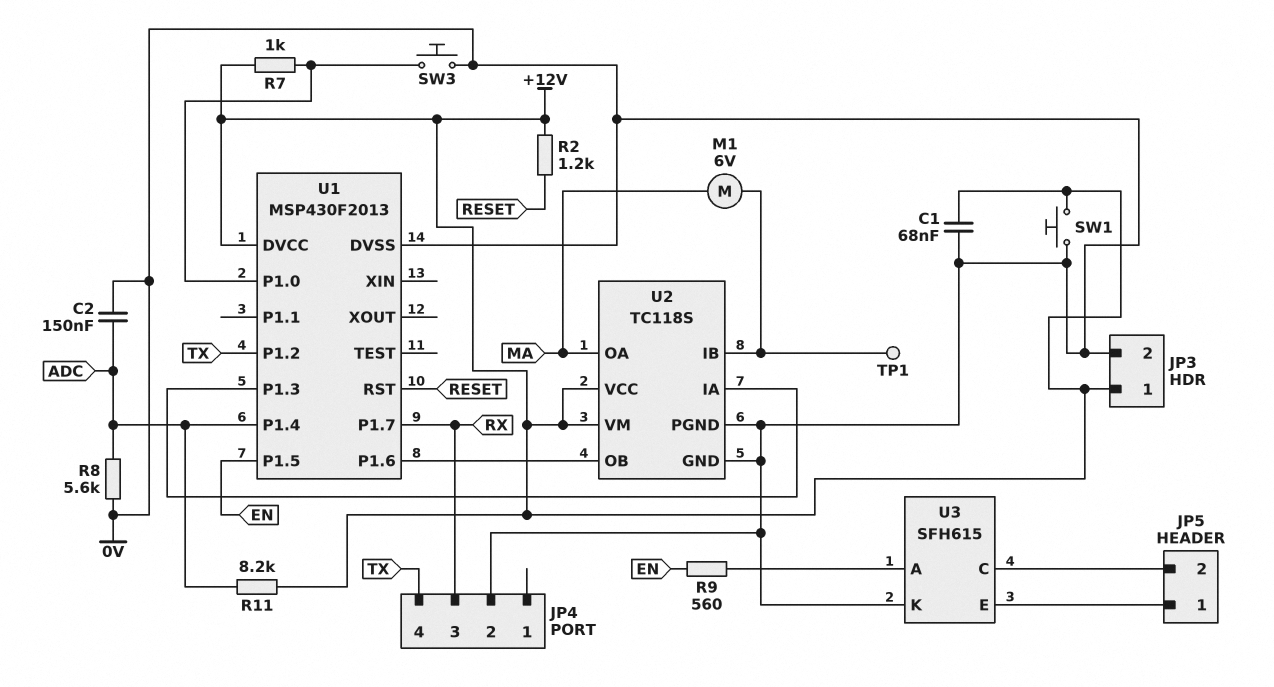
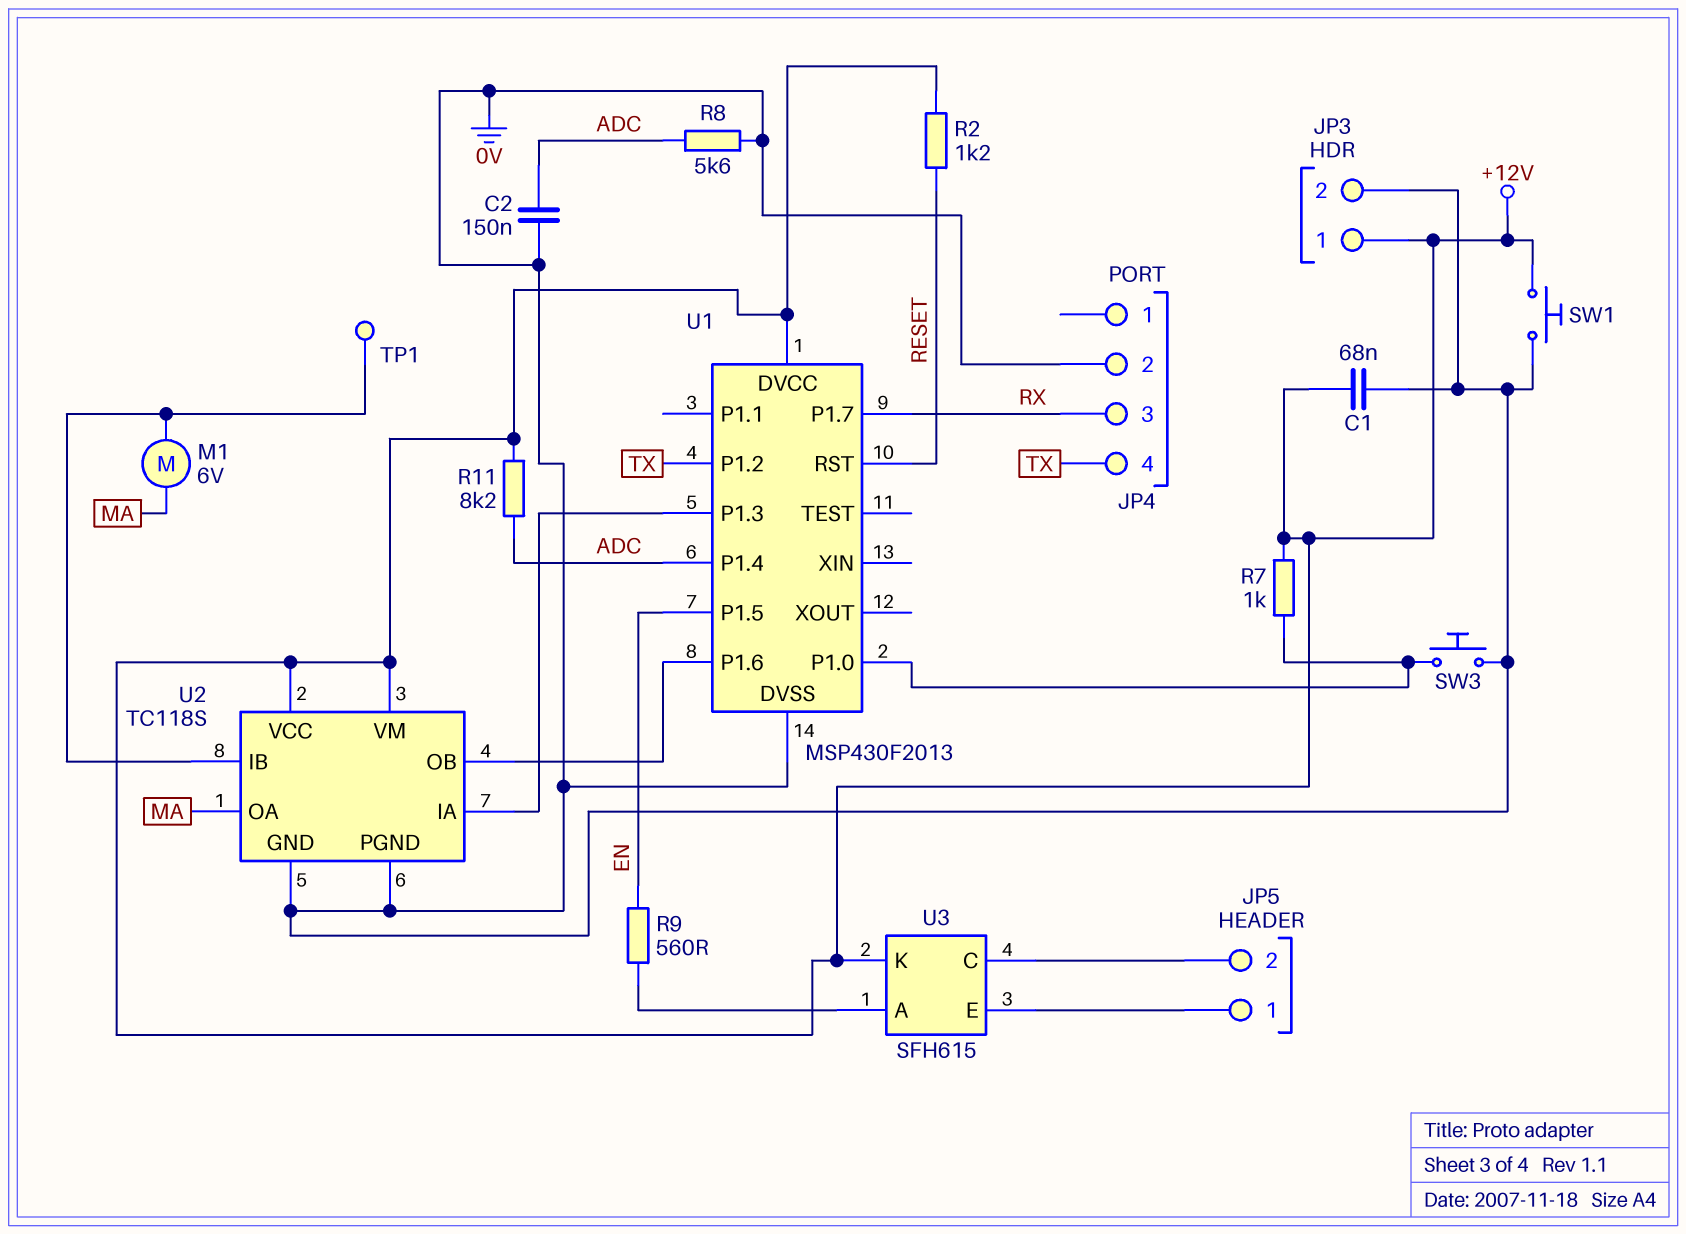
U3 pin K: 0V -> +12V

